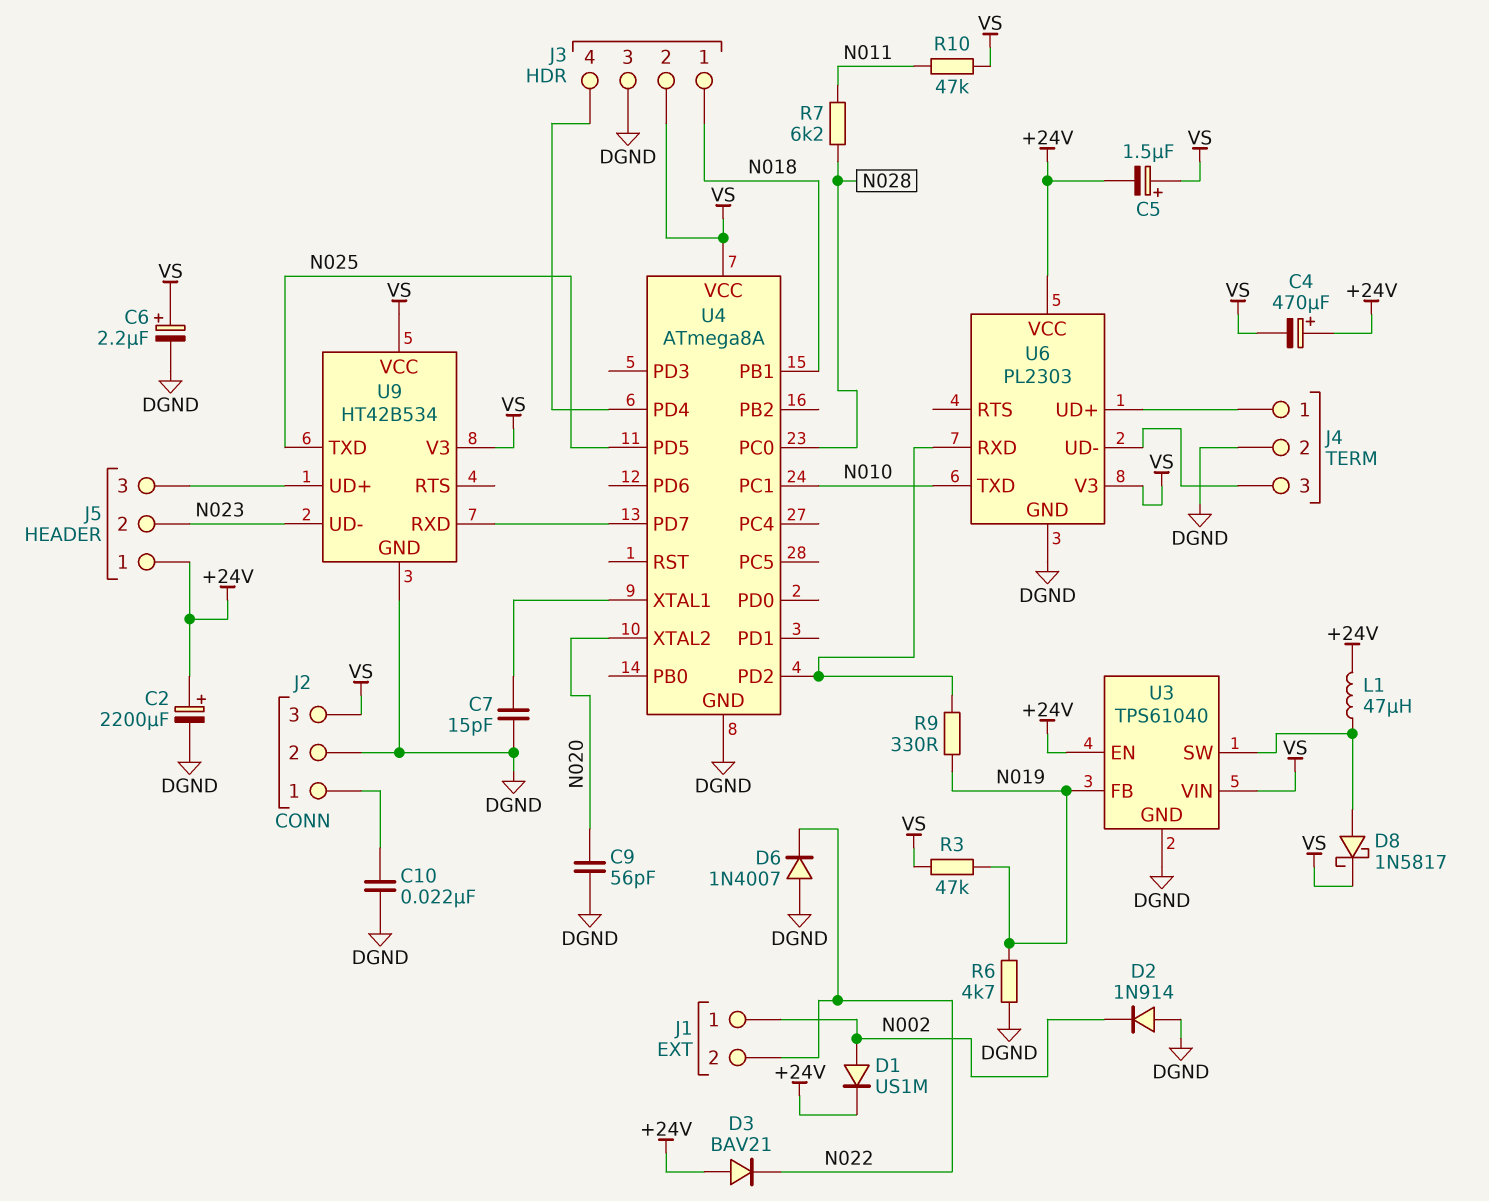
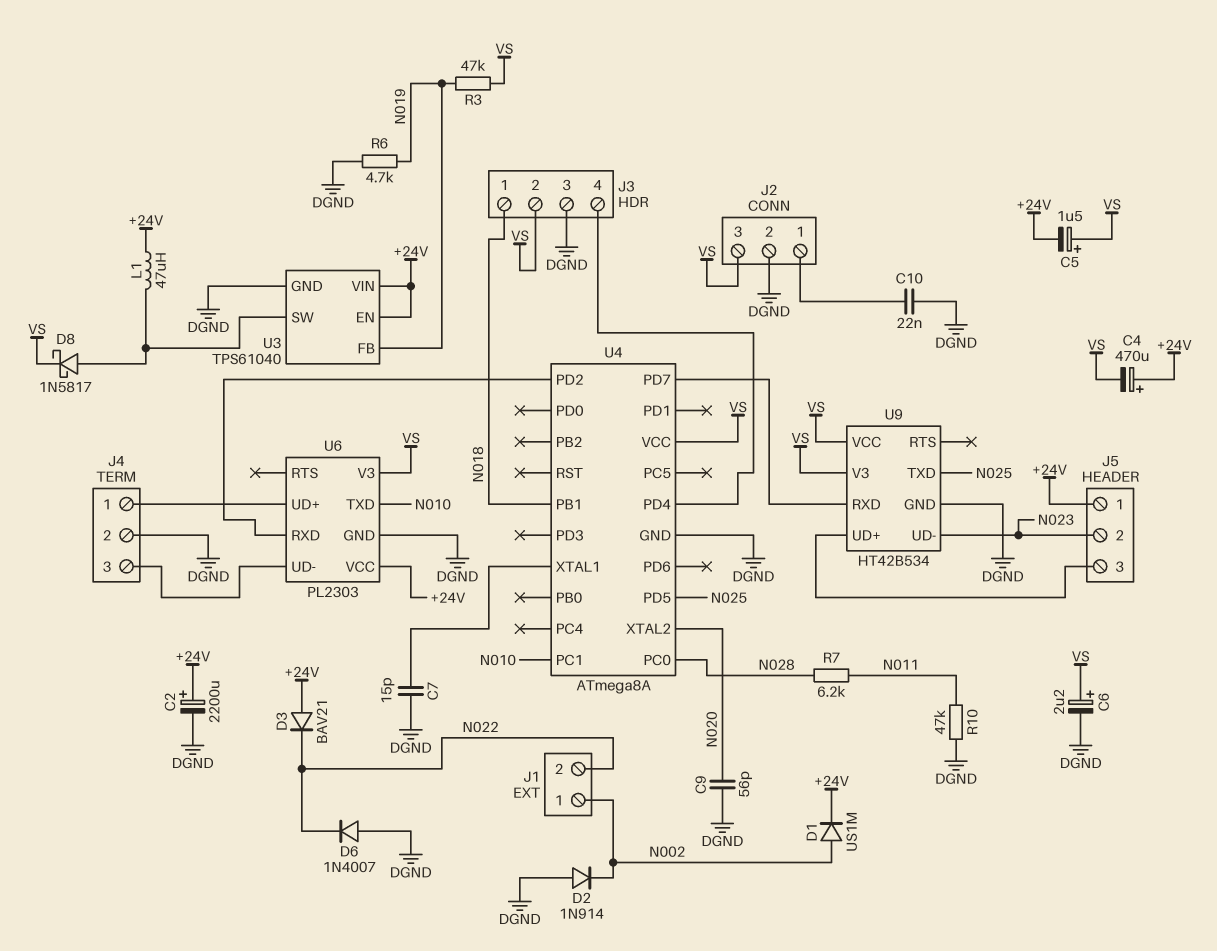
R9: 330 (N019, U4/PD2) -> none
R10: 47k (N011, VS) -> 47k (DGND, N011)
U3 pin VIN: VS -> +24V

